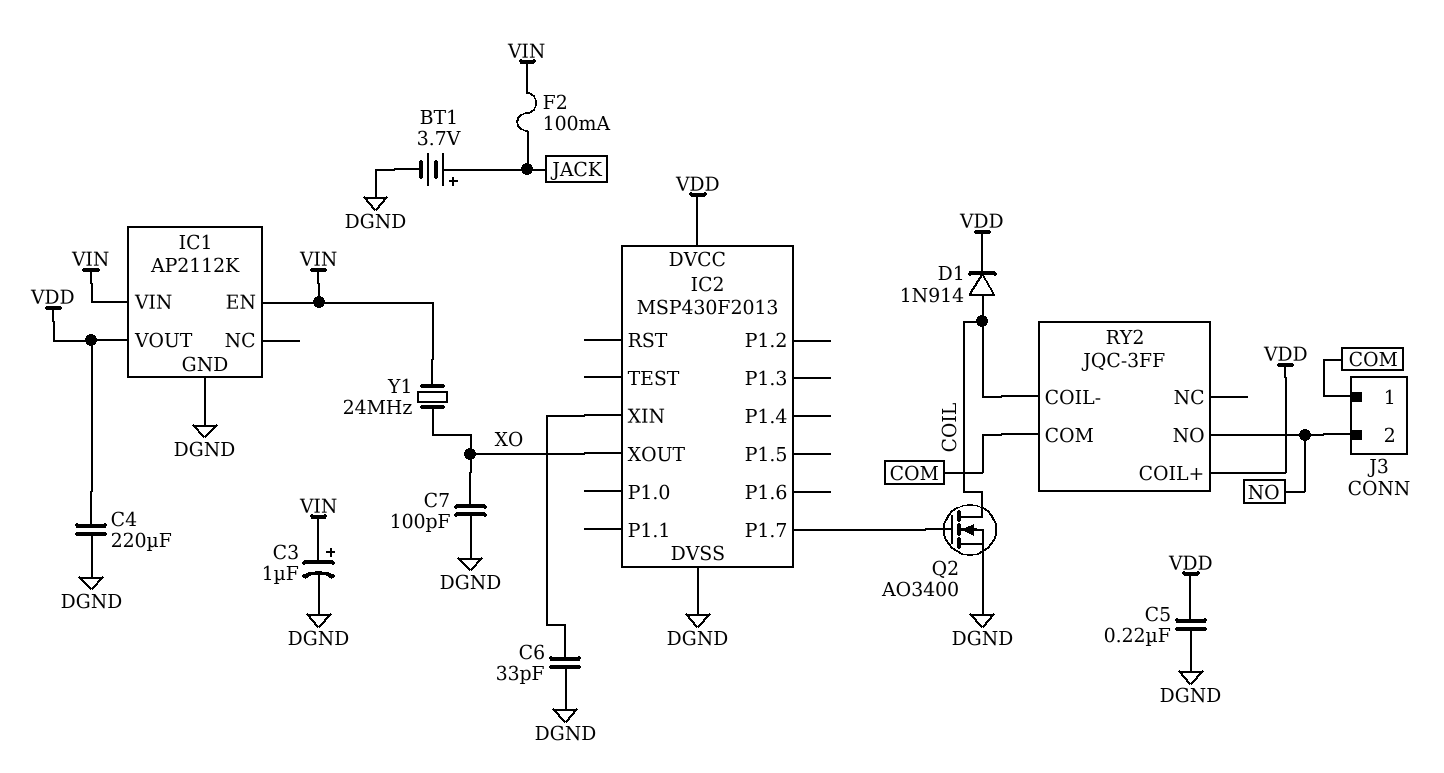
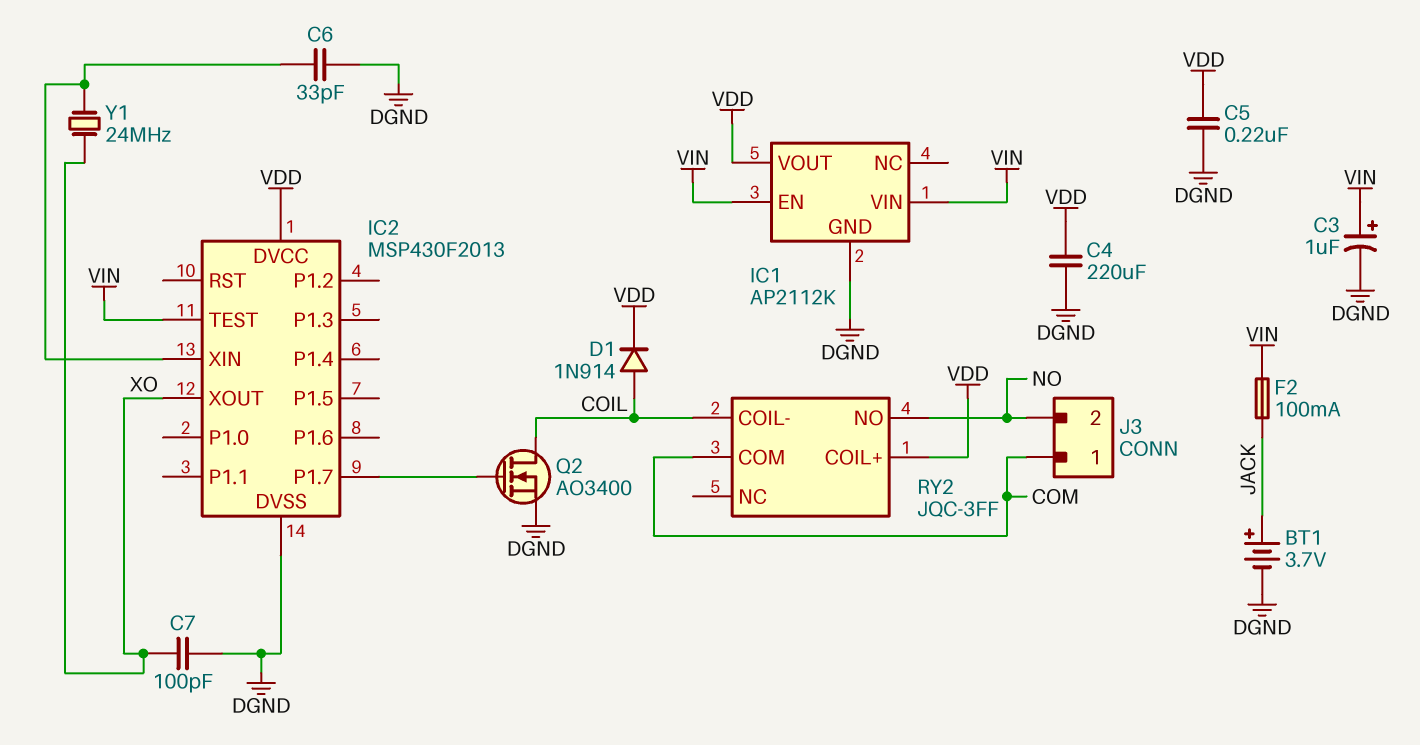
IC2 pin TEST: none -> VIN
Y1: 24MHz (VIN, XO) -> 24MHz (IC2/XIN, XO)

